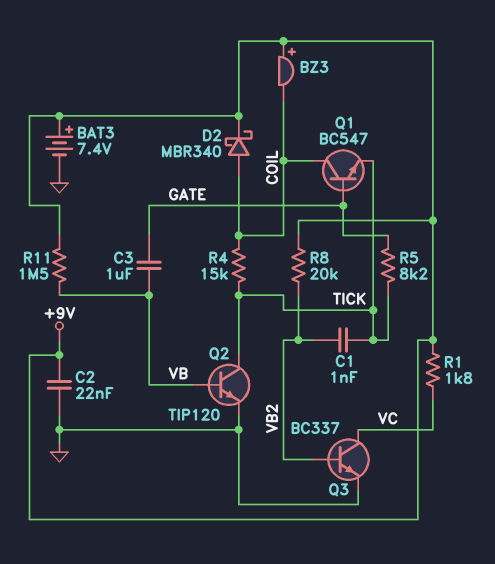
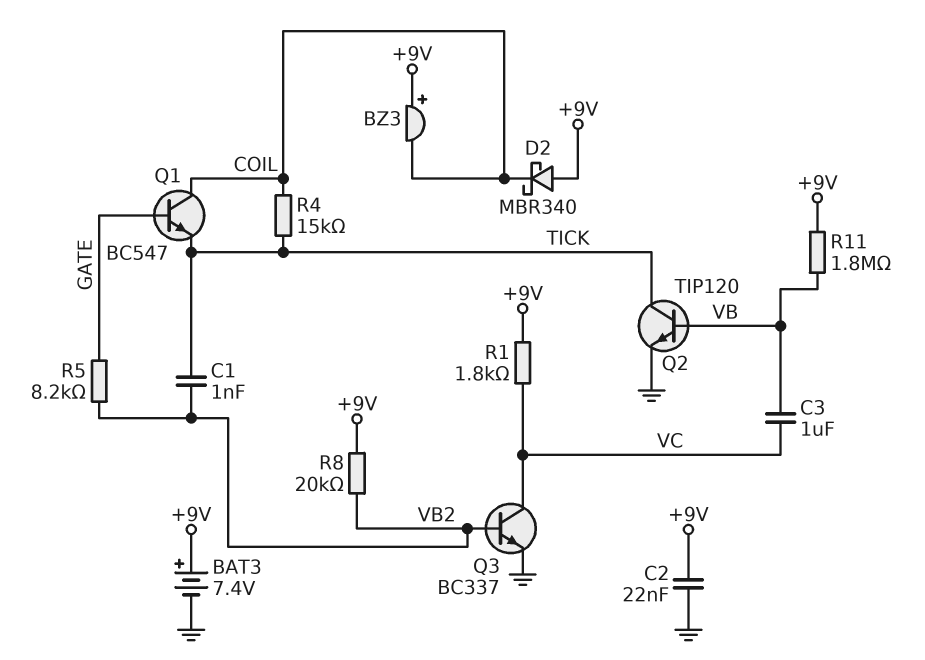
C3: 1uF (GATE, VB) -> 1uF (VB, VC)
D2: schottky MBR340 (A COIL, K +9V) -> schottky MBR340 (A +9V, K COIL)
R5: 8.2k (GATE, TICK) -> 8.2k (GATE, VB2)
R11: 1.5M (+9V, VB) -> 1.8M (+9V, VB)

